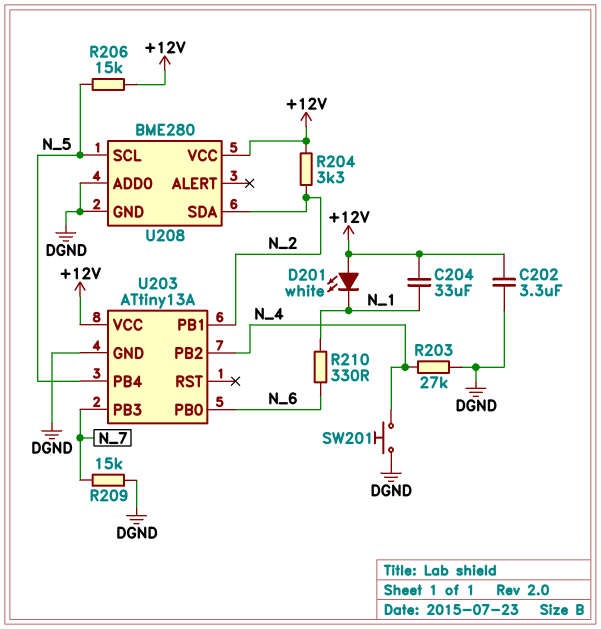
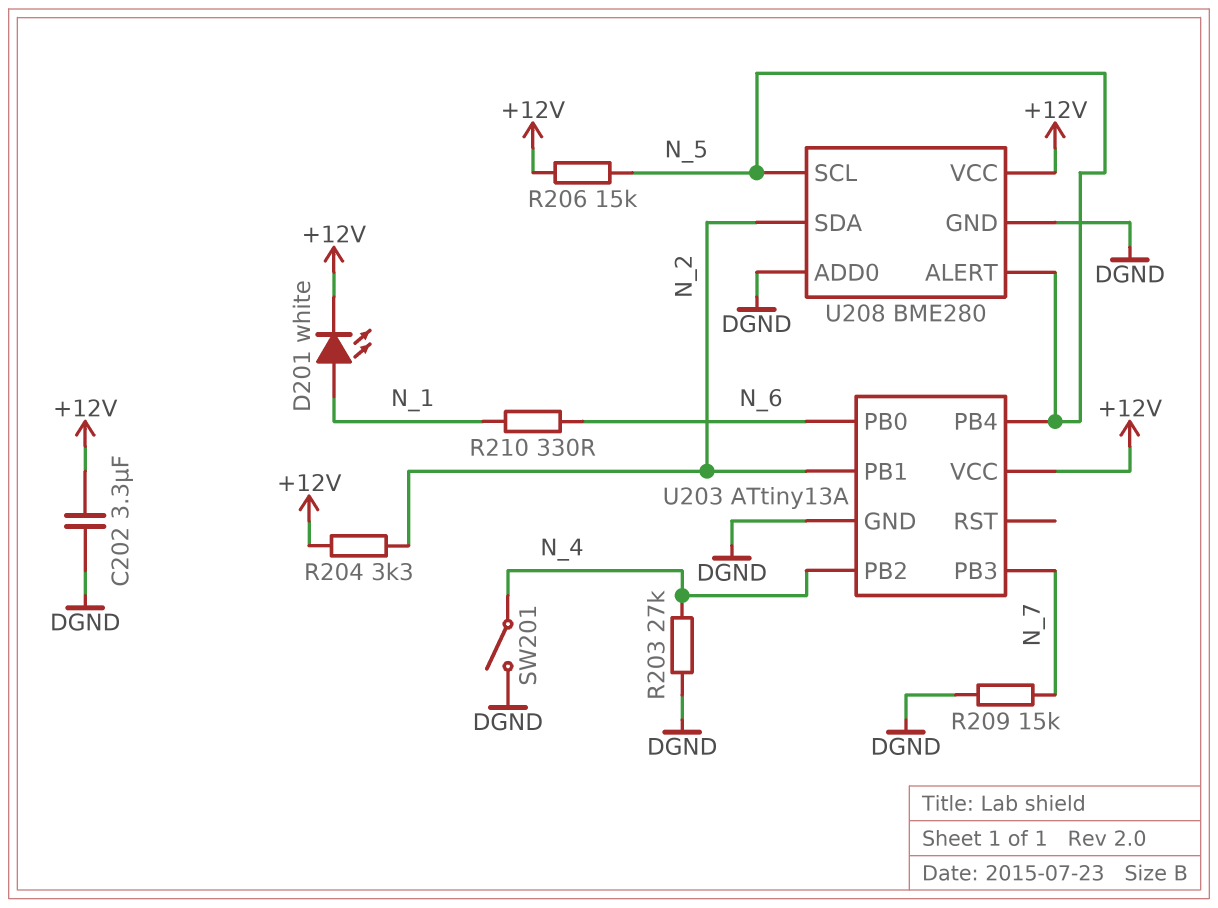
C204: 33uF (+12V, N_1) -> none
D201: LED white (A +12V, K N_1) -> LED white (A N_1, K +12V)
SW201: button (DGND, N_4) -> switch (DGND, N_4)
U208 pin ALERT: none -> N_5

